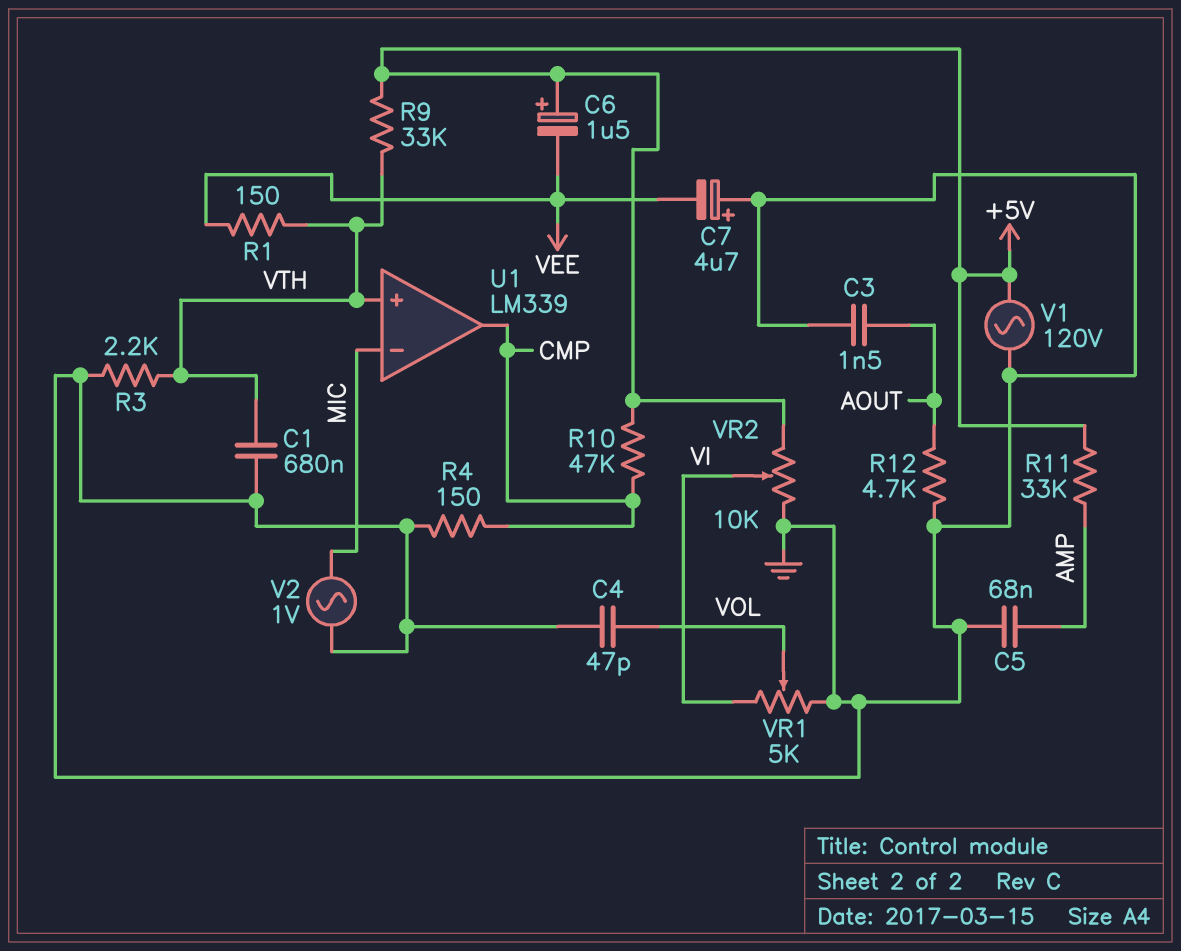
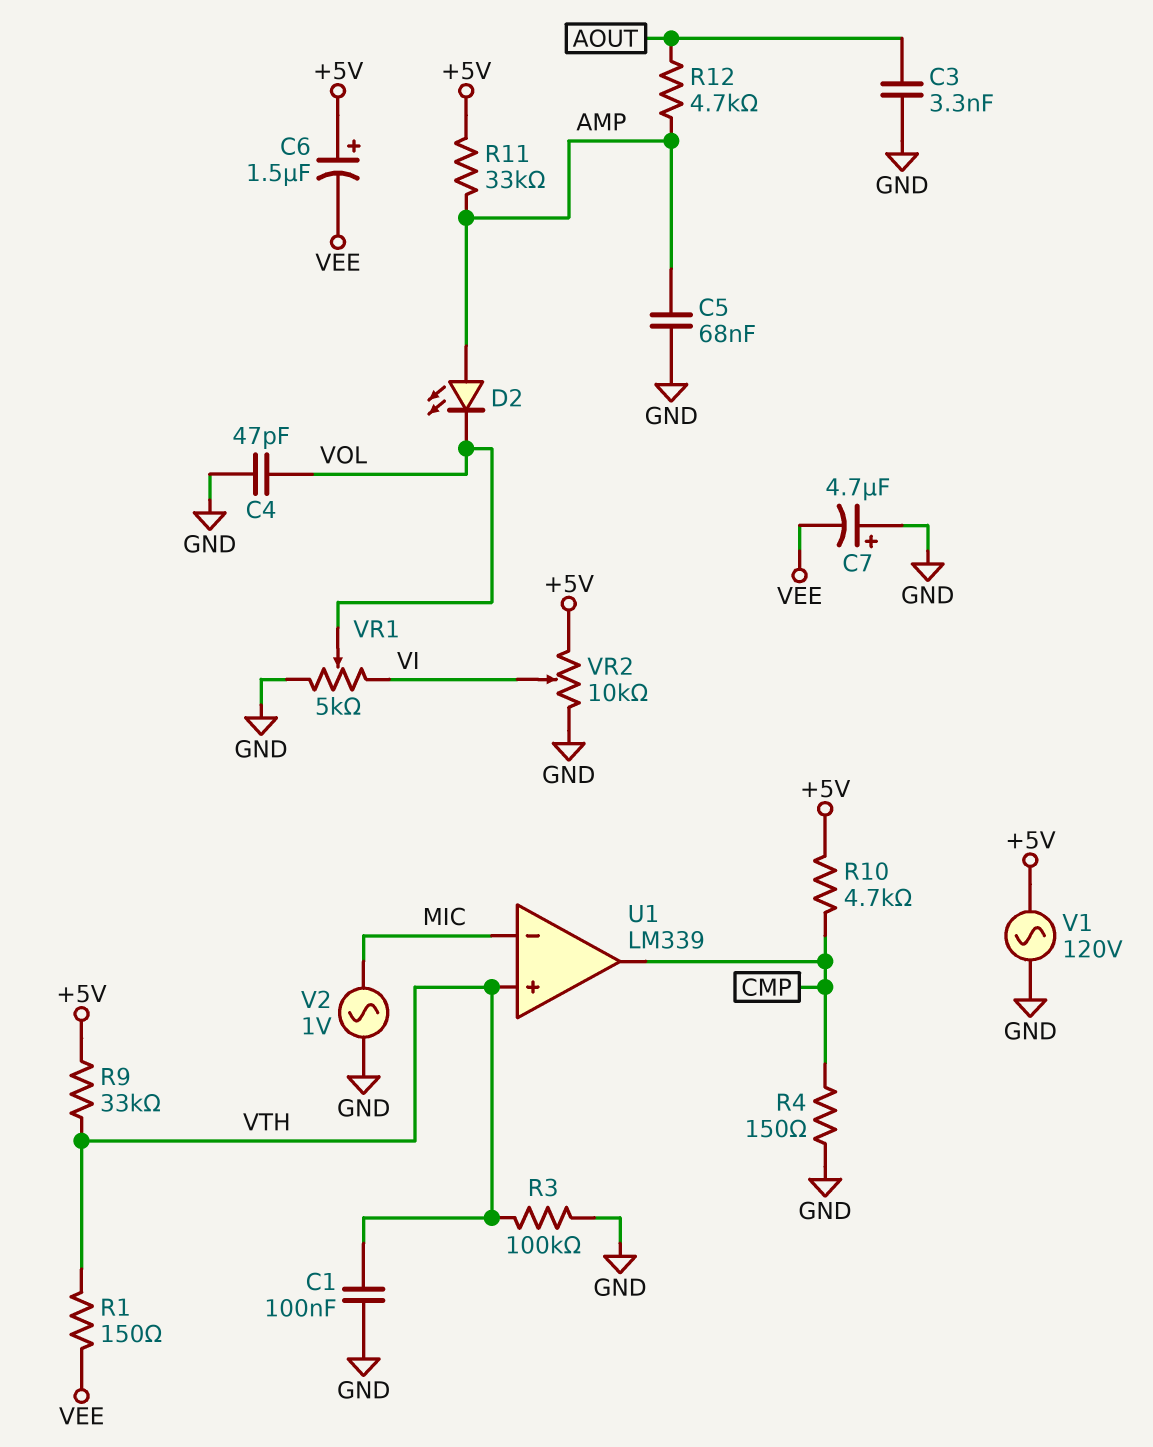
C1: 680nF (GND, VTH) -> 100nF (GND, VTH)
C3: 1.5nF (AOUT, GND) -> 3.3nF (AOUT, GND)
D2: none -> LED (A AMP, K VOL)
R3: 2.2k (GND, VTH) -> 100k (GND, VTH)
R10: 47k (+5V, CMP) -> 4.7k (+5V, CMP)
R12: 4.7k (AOUT, GND) -> 4.7k (AMP, AOUT)

